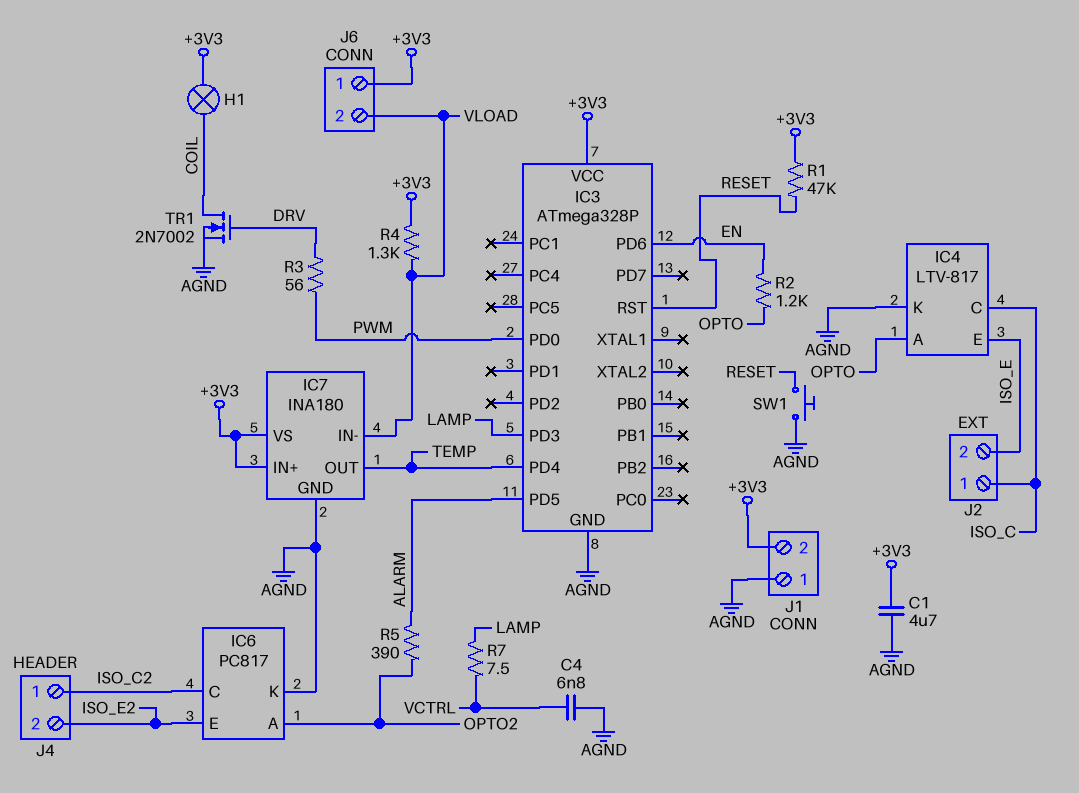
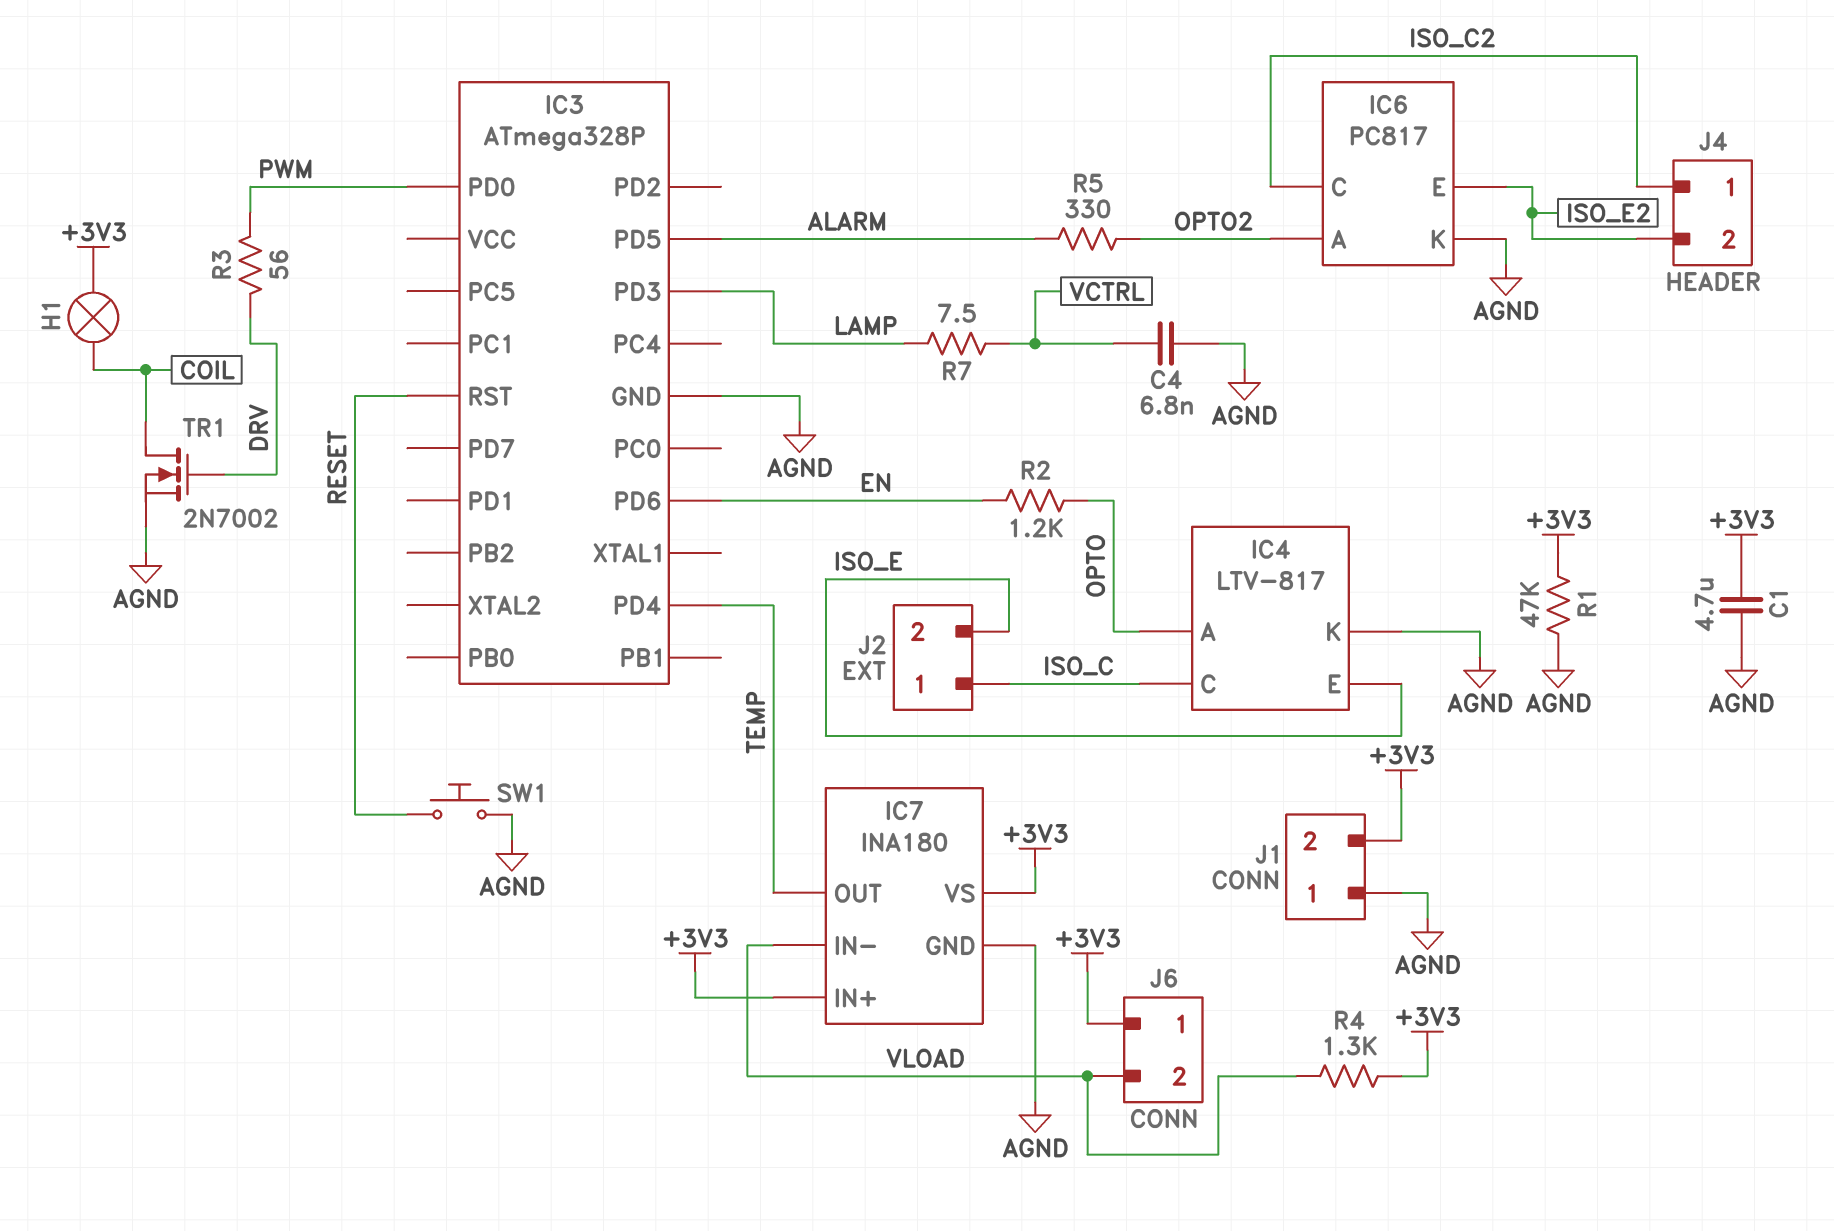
IC3 pin VCC: +3V3 -> none
R1: 47k (+3V3, RESET) -> 47k (+3V3, AGND)
R5: 390 (ALARM, OPTO2) -> 330 (ALARM, OPTO2)

